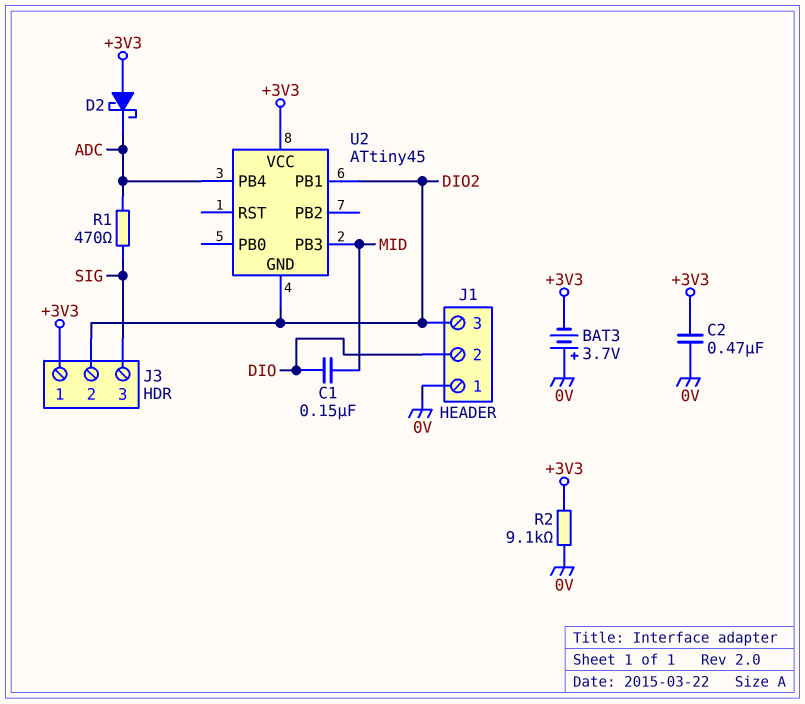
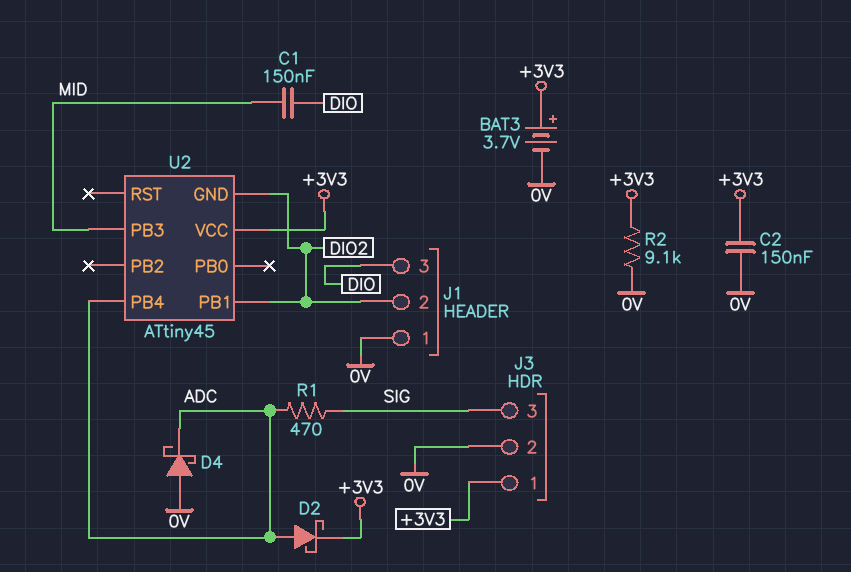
BAT3: 3.7V (plus 0V, minus +3V3) -> 3.7V (plus +3V3, minus 0V)
C2: 470nF (+3V3, 0V) -> 150nF (+3V3, 0V)
D2: schottky (A +3V3, K ADC) -> schottky (A ADC, K +3V3)
D4: none -> schottky (A 0V, K ADC)
J1 pin 2: DIO -> DIO2
J1 pin 3: DIO2 -> DIO
J3 pin 2: DIO2 -> 0V

